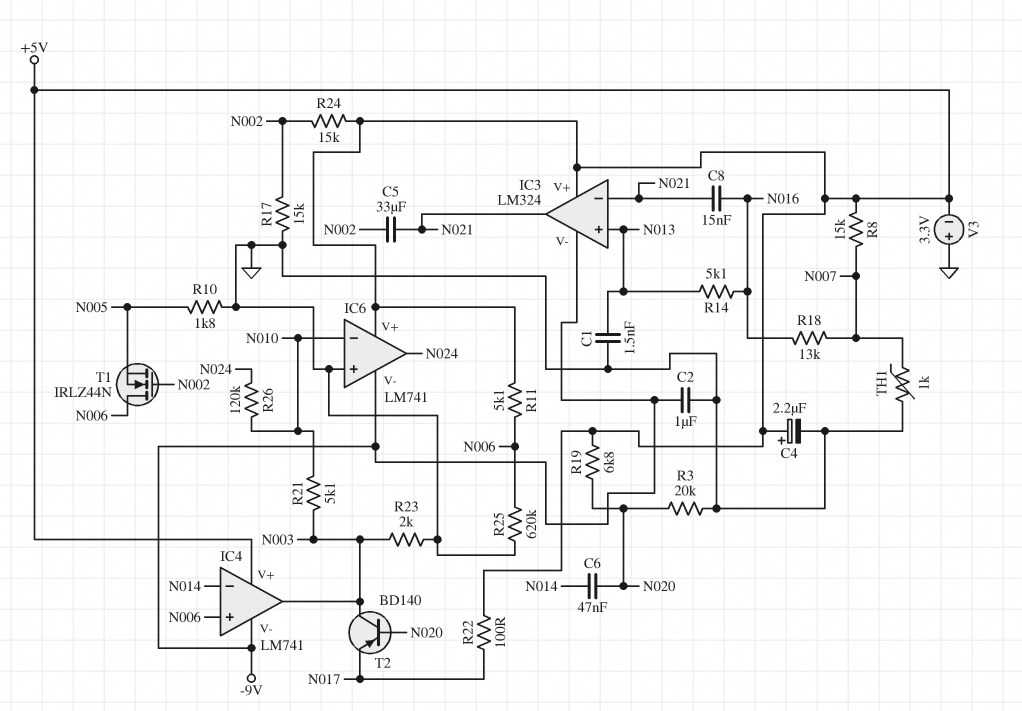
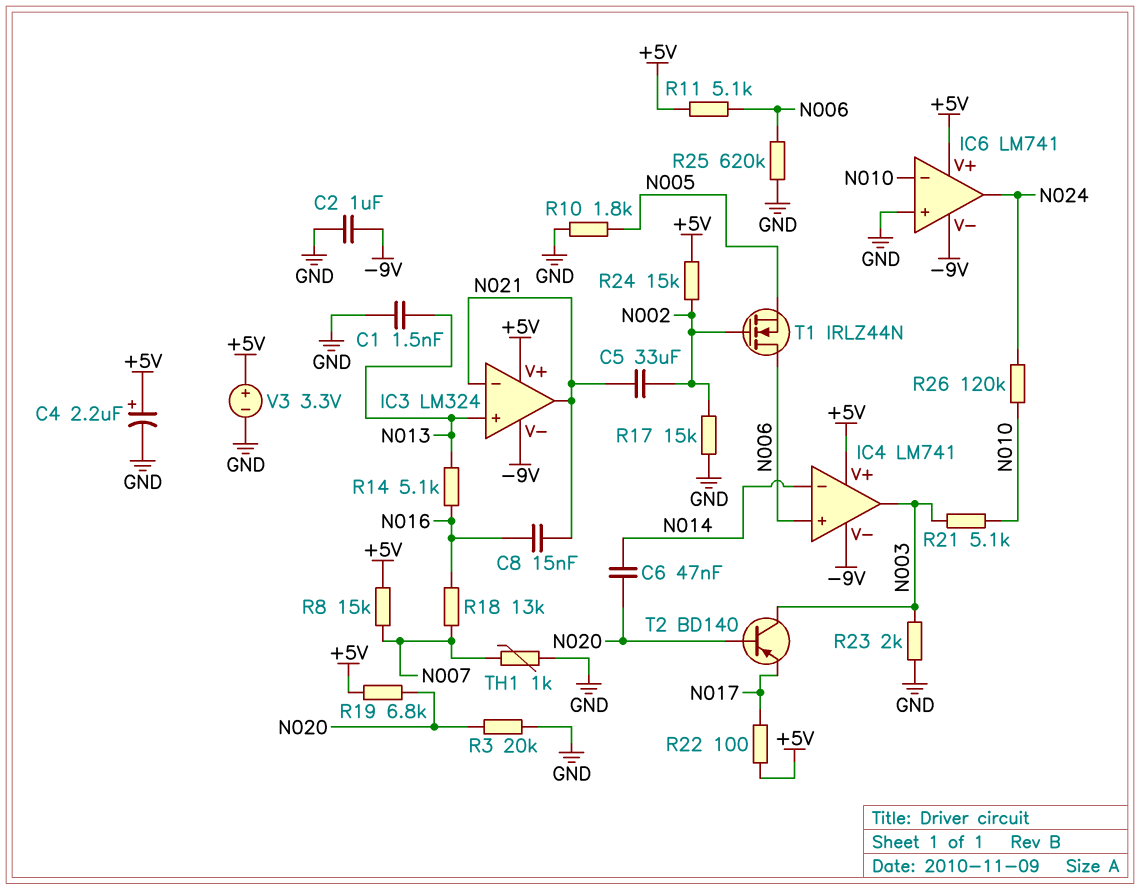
V3: 3.3V (plus GND, minus +5V) -> 3.3V (plus +5V, minus GND)

